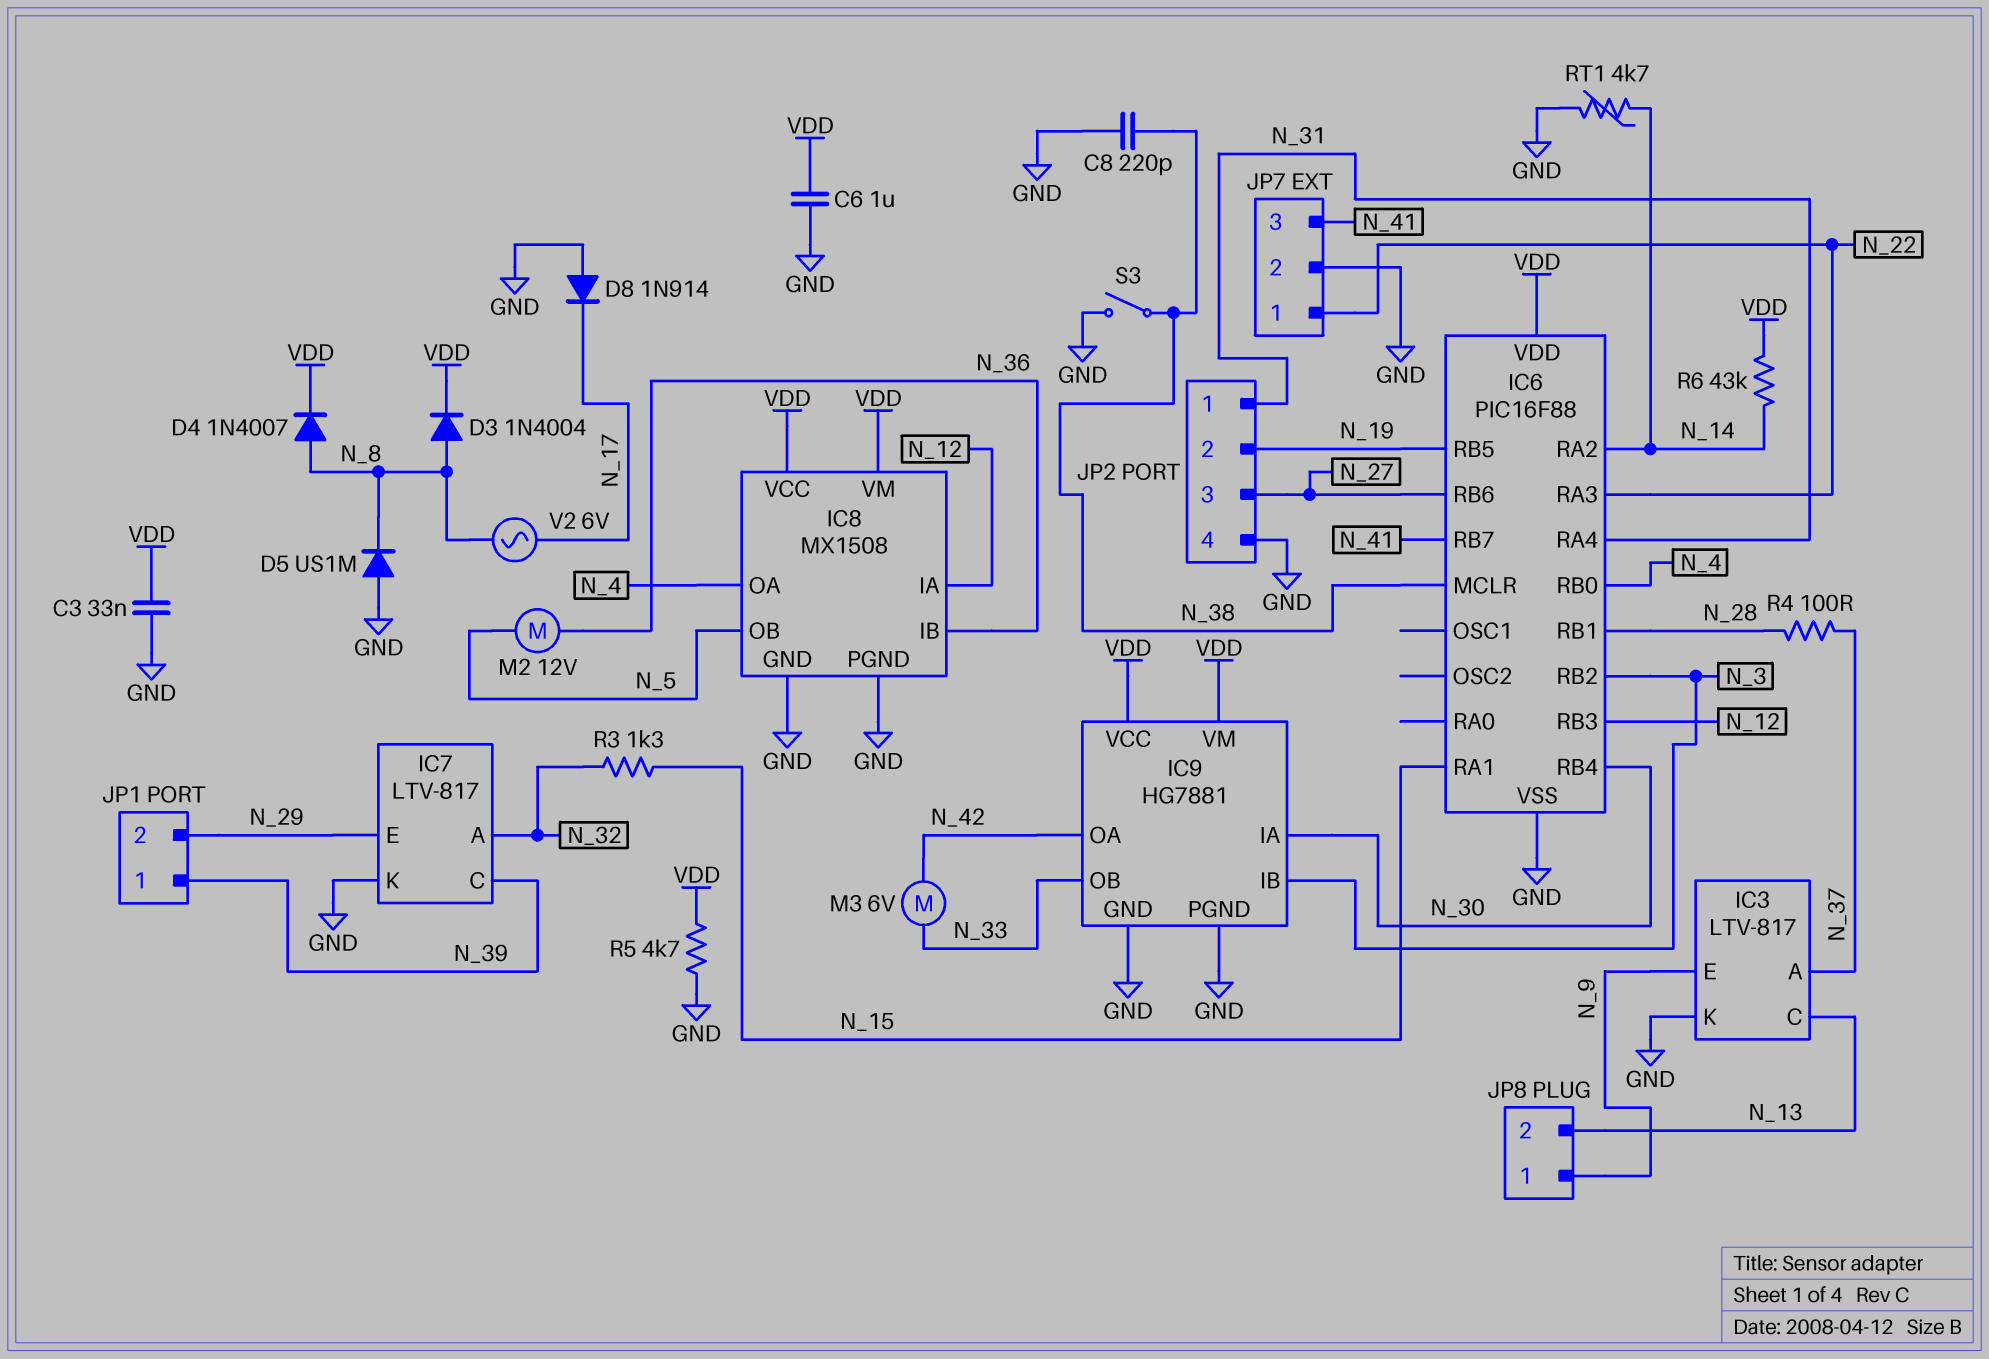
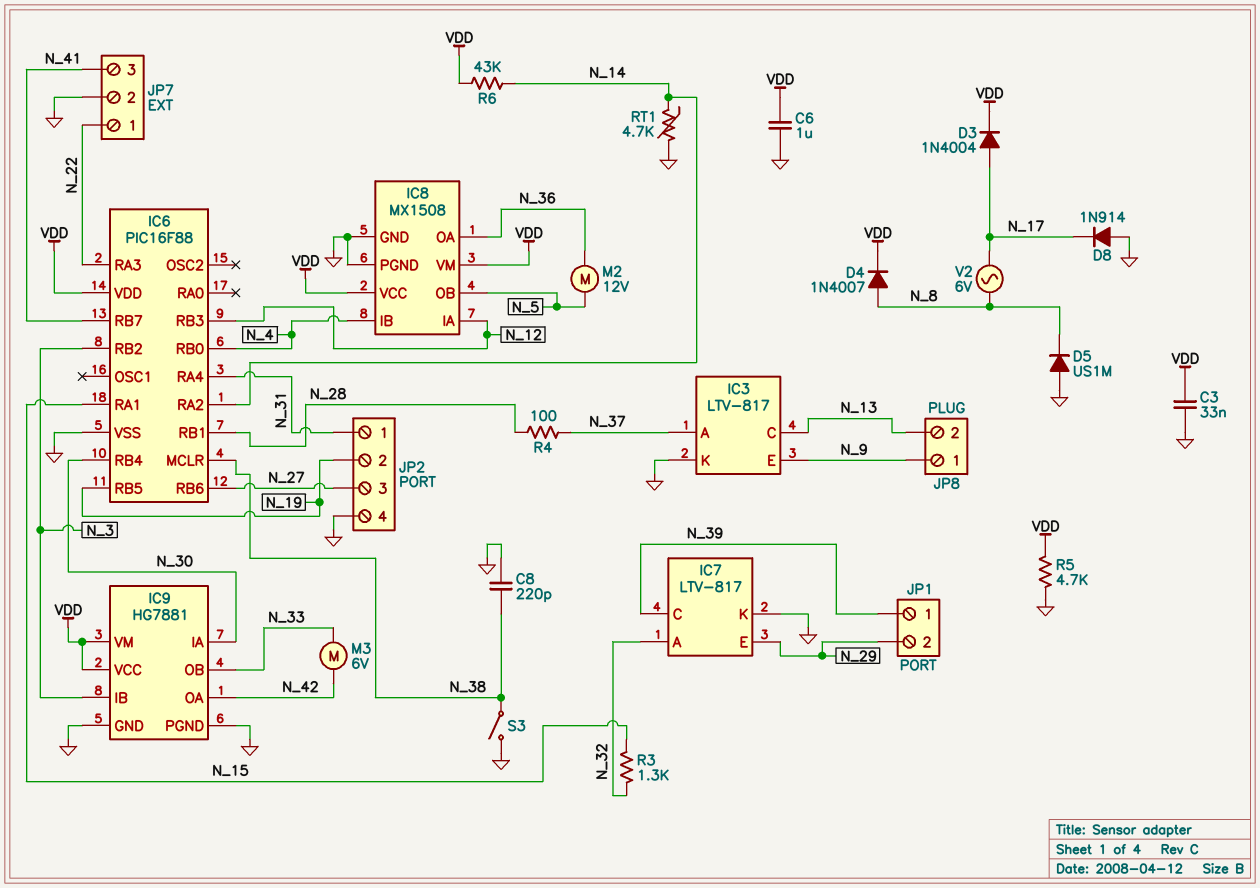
D3: diode 1N4004 (A N_8, K VDD) -> diode 1N4004 (A N_17, K VDD)
IC8 pin IB: N_36 -> N_4
IC8 pin OA: N_4 -> N_36

